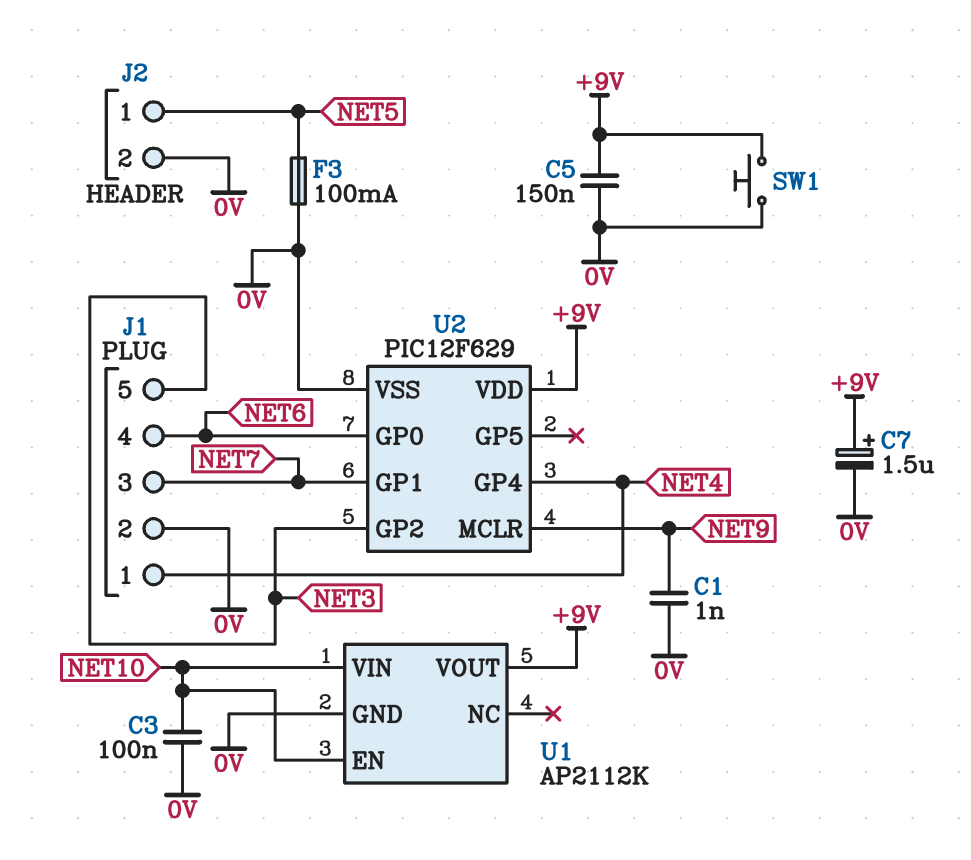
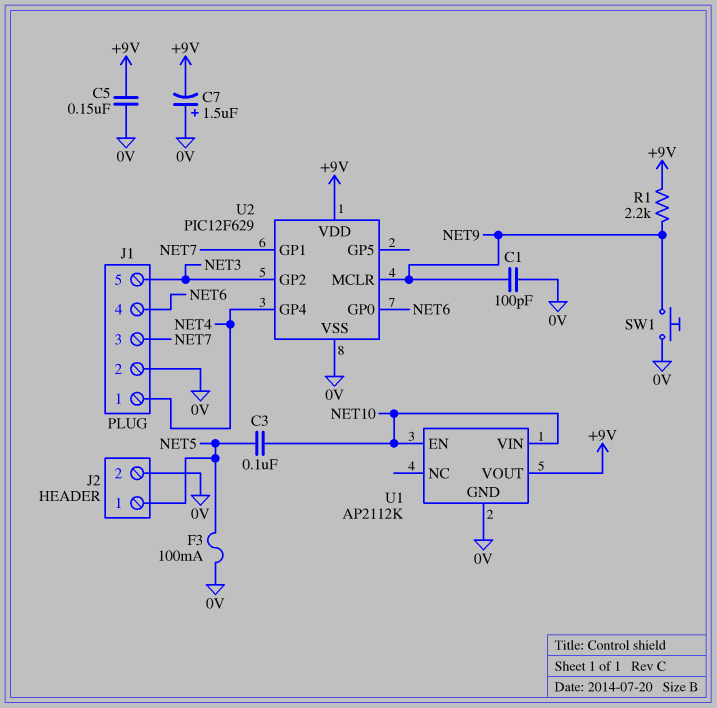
C1: 1nF (0V, NET9) -> 100pF (0V, NET9)
C3: 100nF (0V, NET10) -> 100nF (NET5, NET10)
C7: 1.5uF (plus +9V, minus 0V) -> 1.5uF (plus 0V, minus +9V)
R1: none -> 2.2k (+9V, NET9)
SW1: button (+9V, 0V) -> button (0V, NET9)

